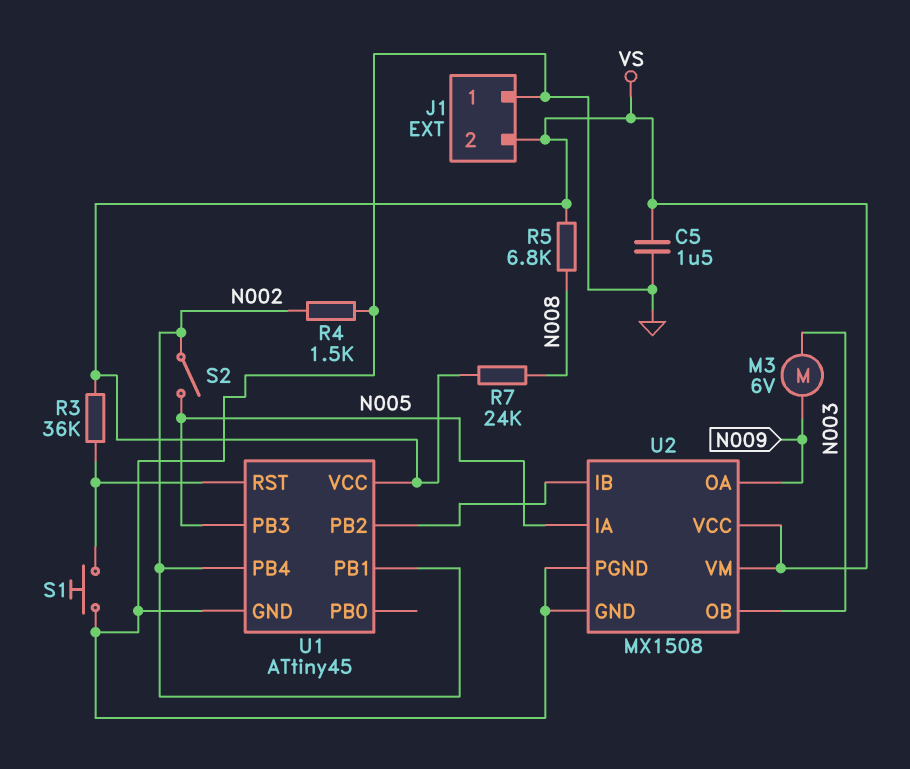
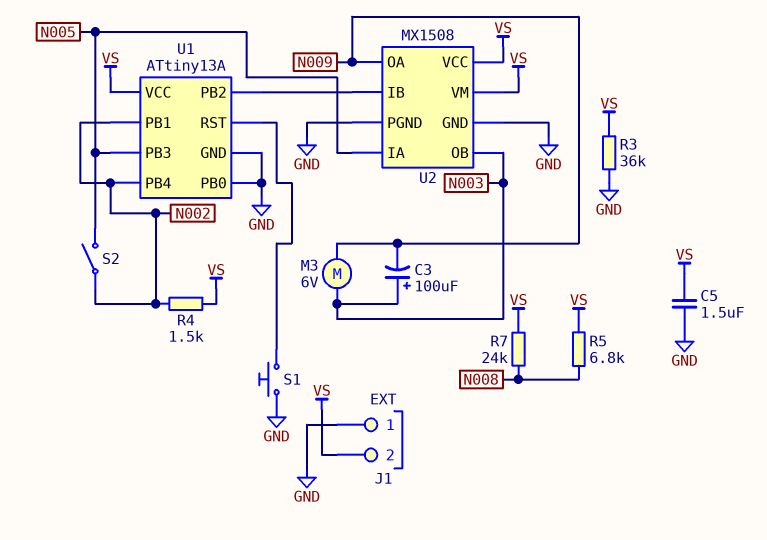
C3: none -> 100uF (plus N003, minus N009)
R3: 36k (U1/RST, VS) -> 36k (GND, VS)
R4: 1.5k (GND, N002) -> 1.5k (N002, VS)
U1: ATtiny45 -> ATtiny13A
U1 pin PB0: none -> GND

